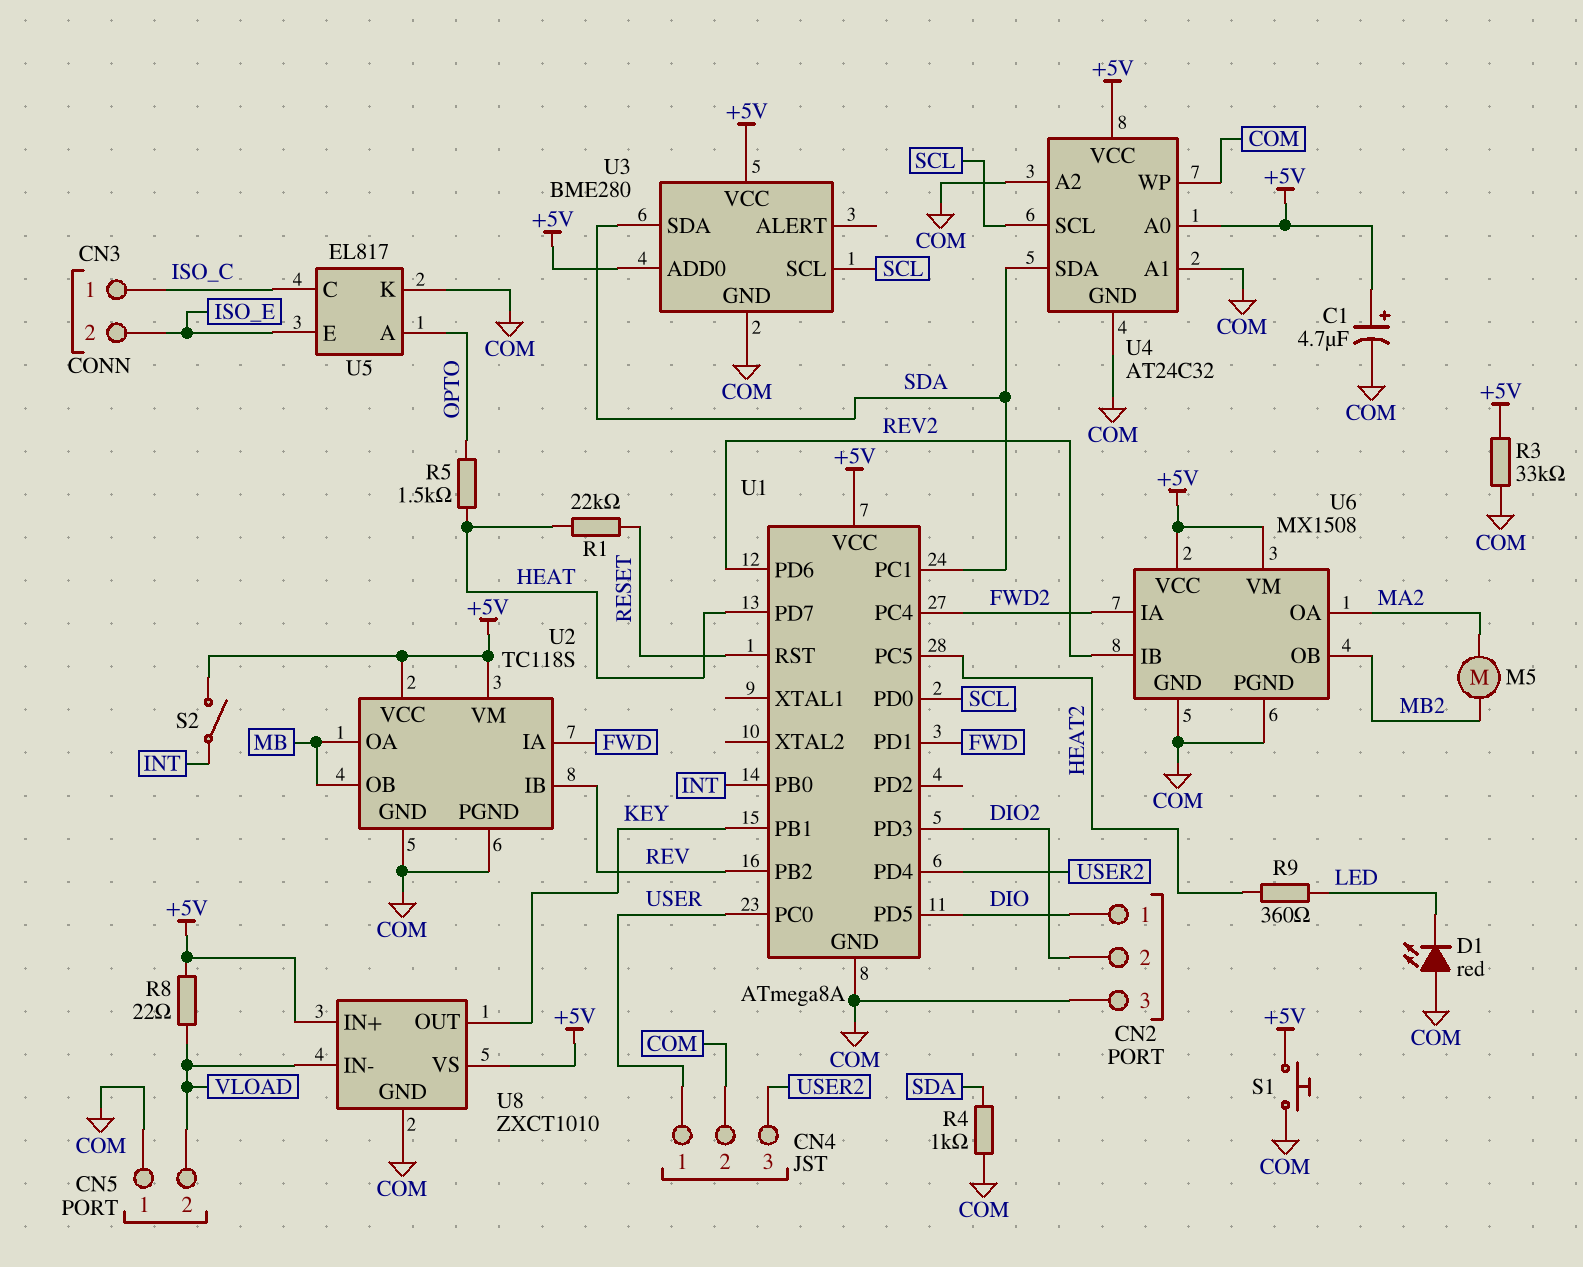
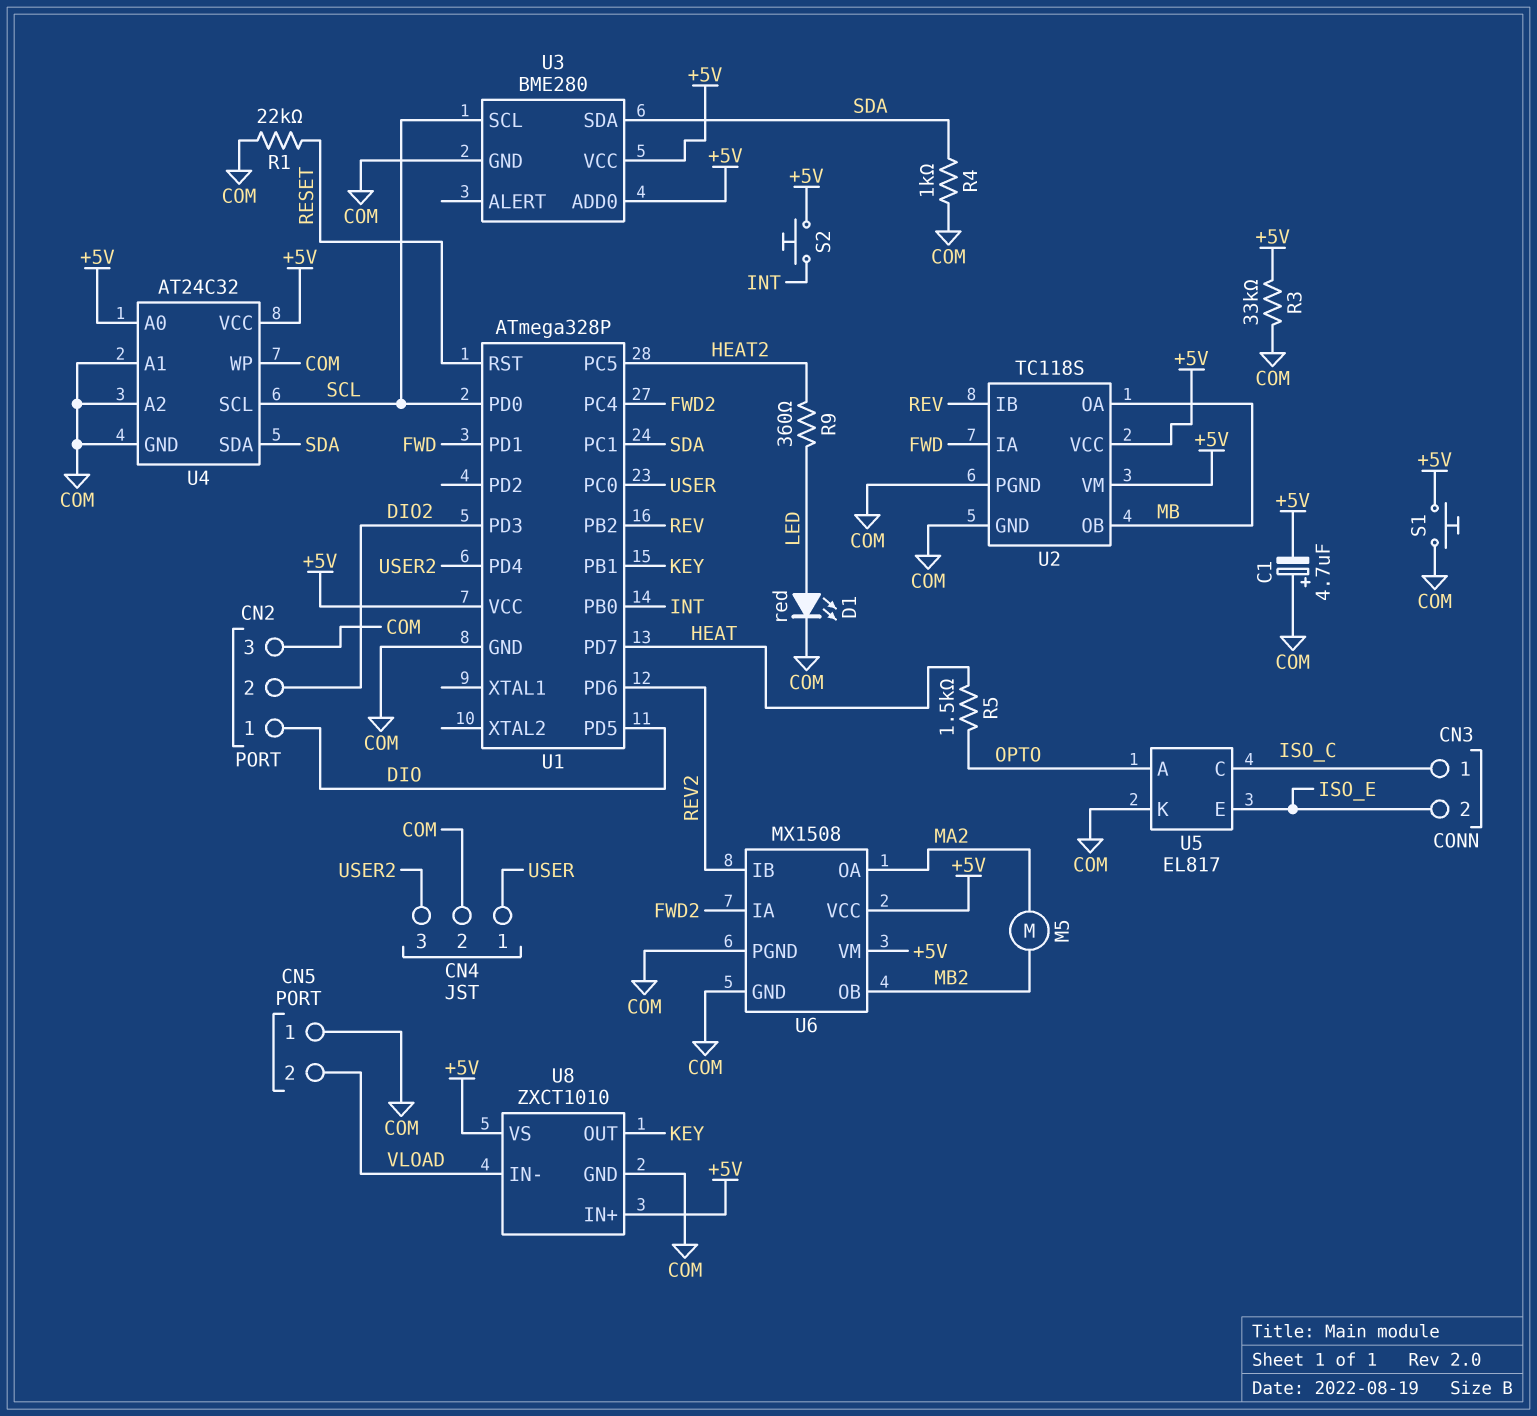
C1: 4.7uF (plus +5V, minus COM) -> 4.7uF (plus COM, minus +5V)
D1: LED red (A COM, K LED) -> LED red (A LED, K COM)
R1: 22k (HEAT, RESET) -> 22k (COM, RESET)
R8: 22 (+5V, VLOAD) -> none
S2: switch (+5V, INT) -> button (+5V, INT)
U1: ATmega8A -> ATmega328P

